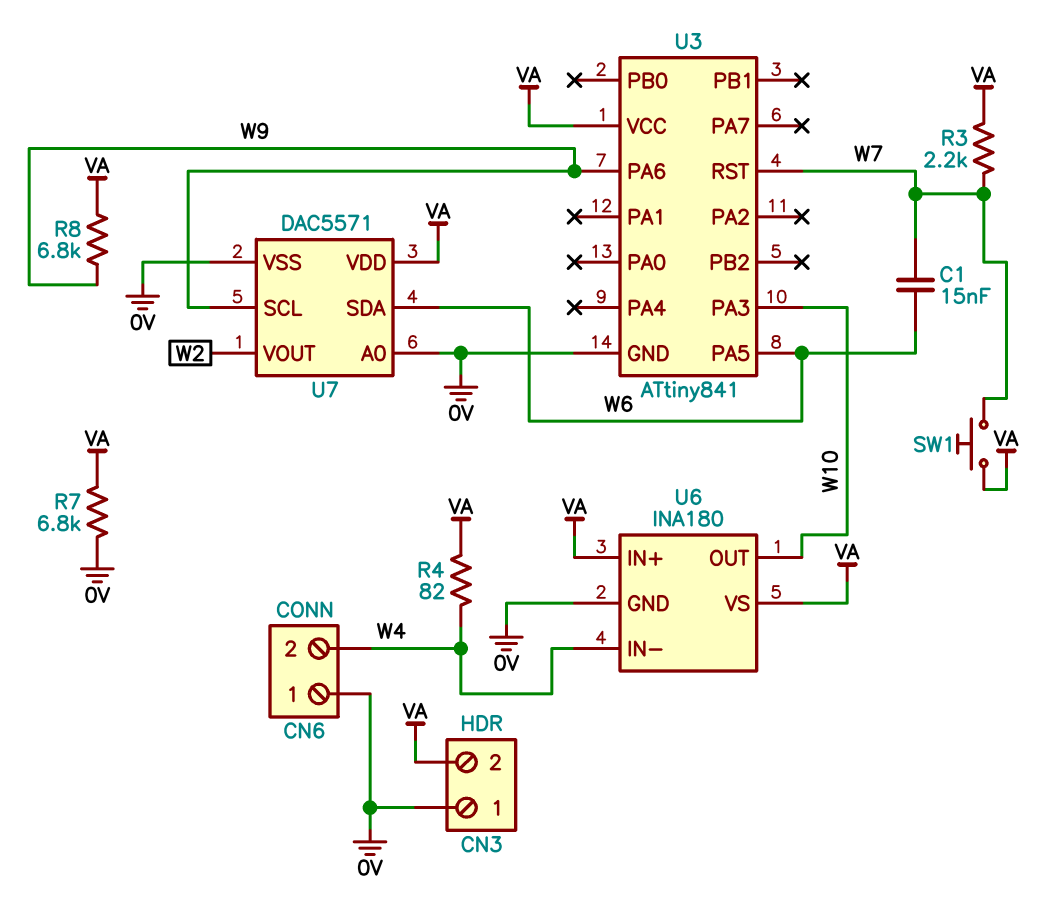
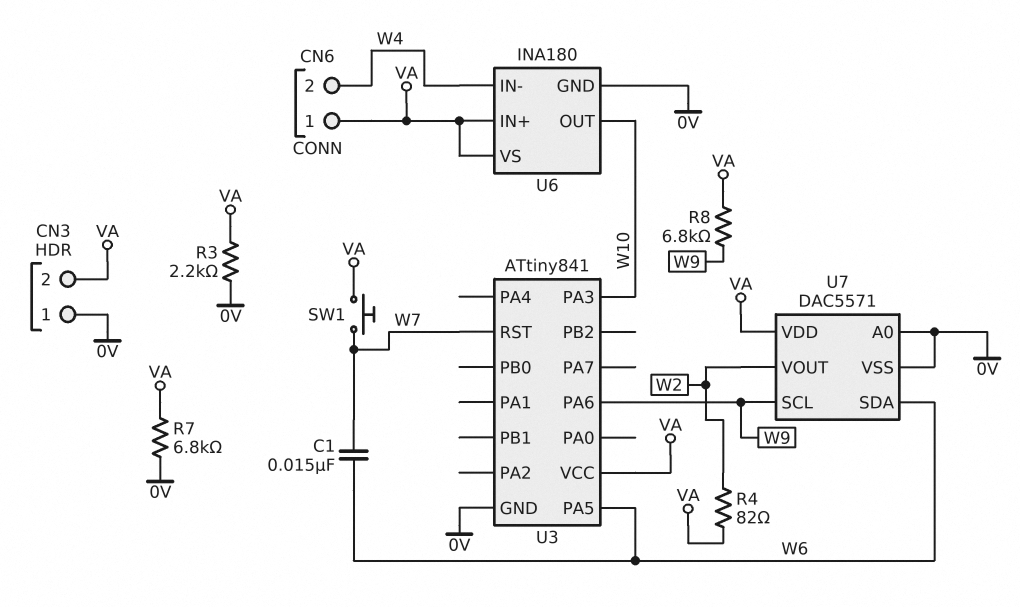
CN6 pin 1: 0V -> VA
R3: 2.2k (VA, W7) -> 2.2k (0V, VA)
R4: 82 (VA, W4) -> 82 (VA, W2)

